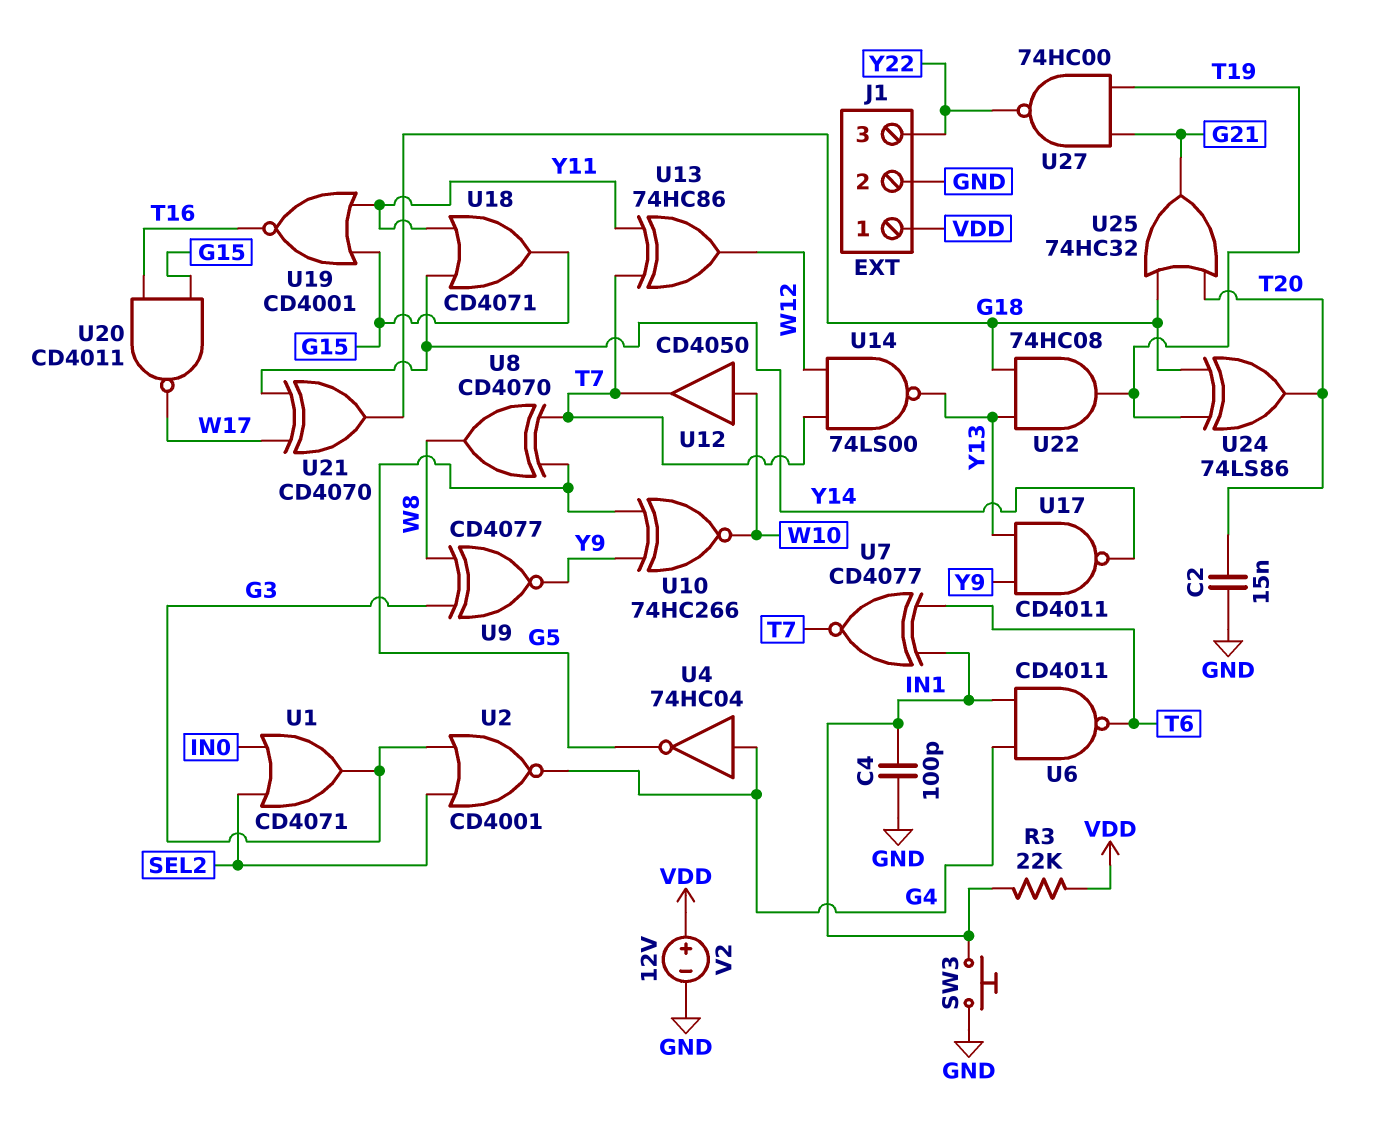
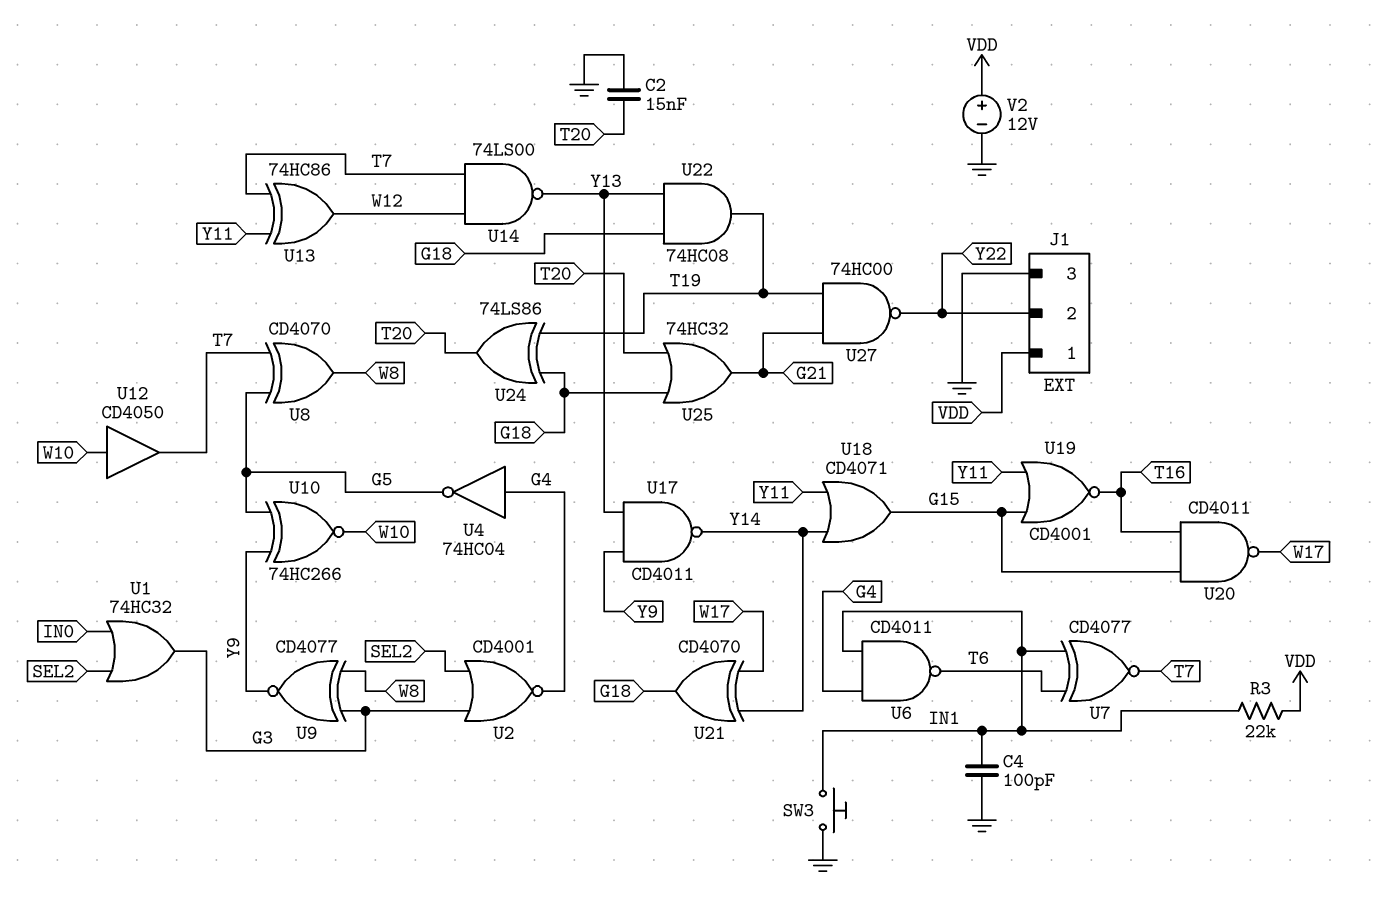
J1 pin 2: GND -> Y22
J1 pin 3: Y22 -> GND
U1: OR CD4071 (in IN0, in SEL2, out G3) -> OR 74HC32 (in IN0, in SEL2, out G3)

